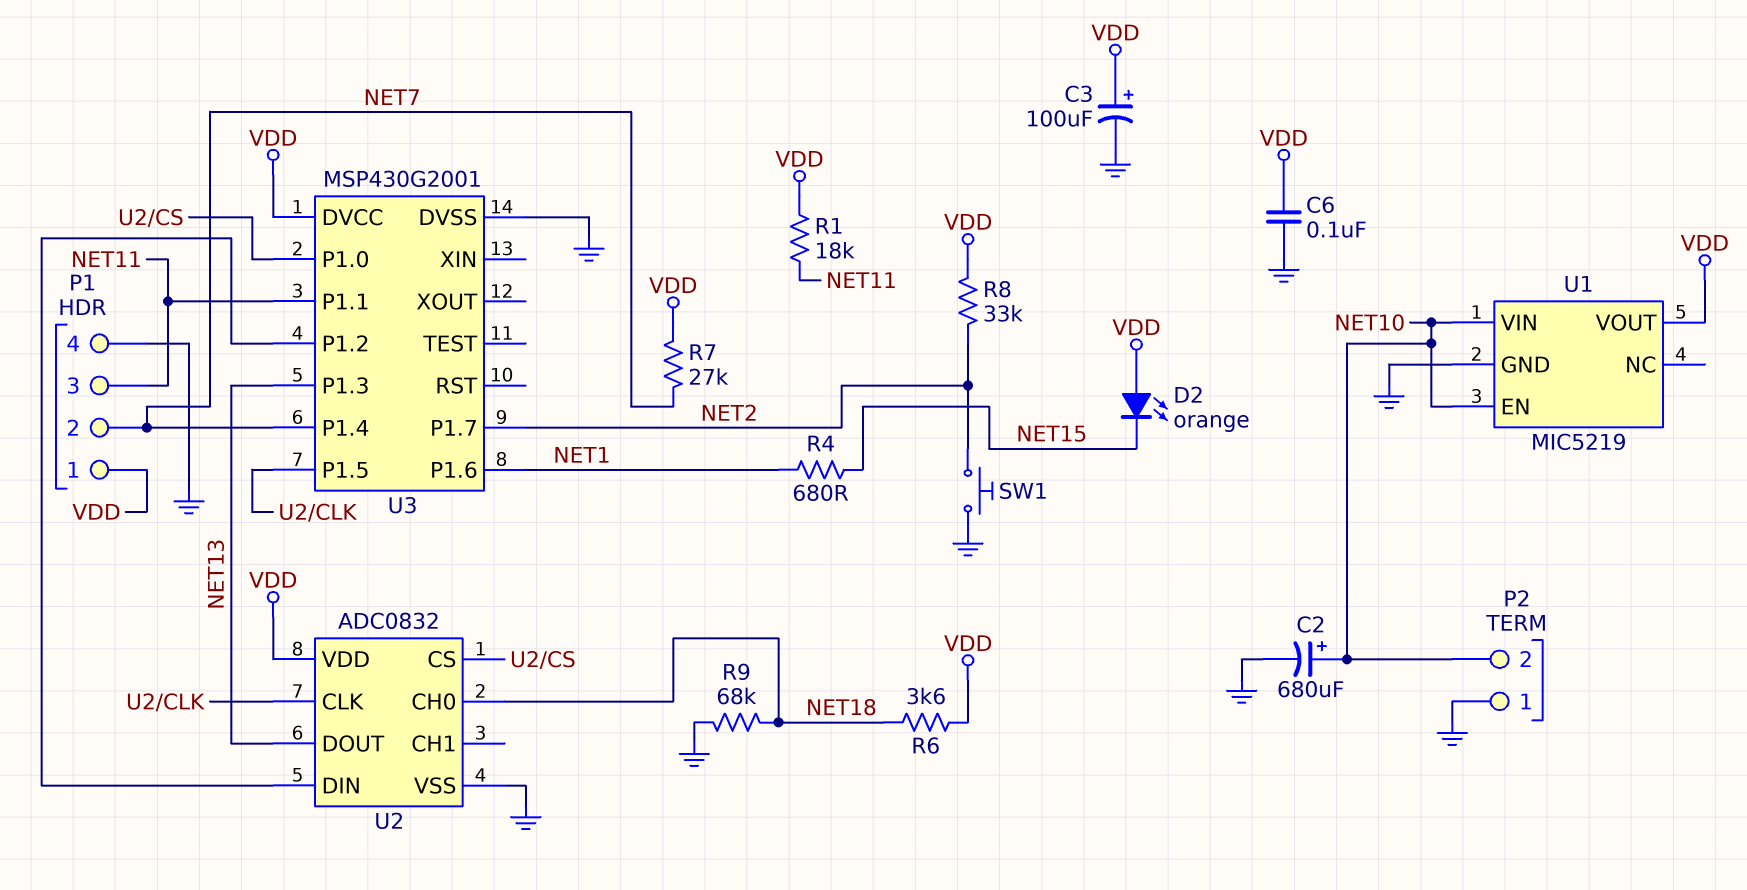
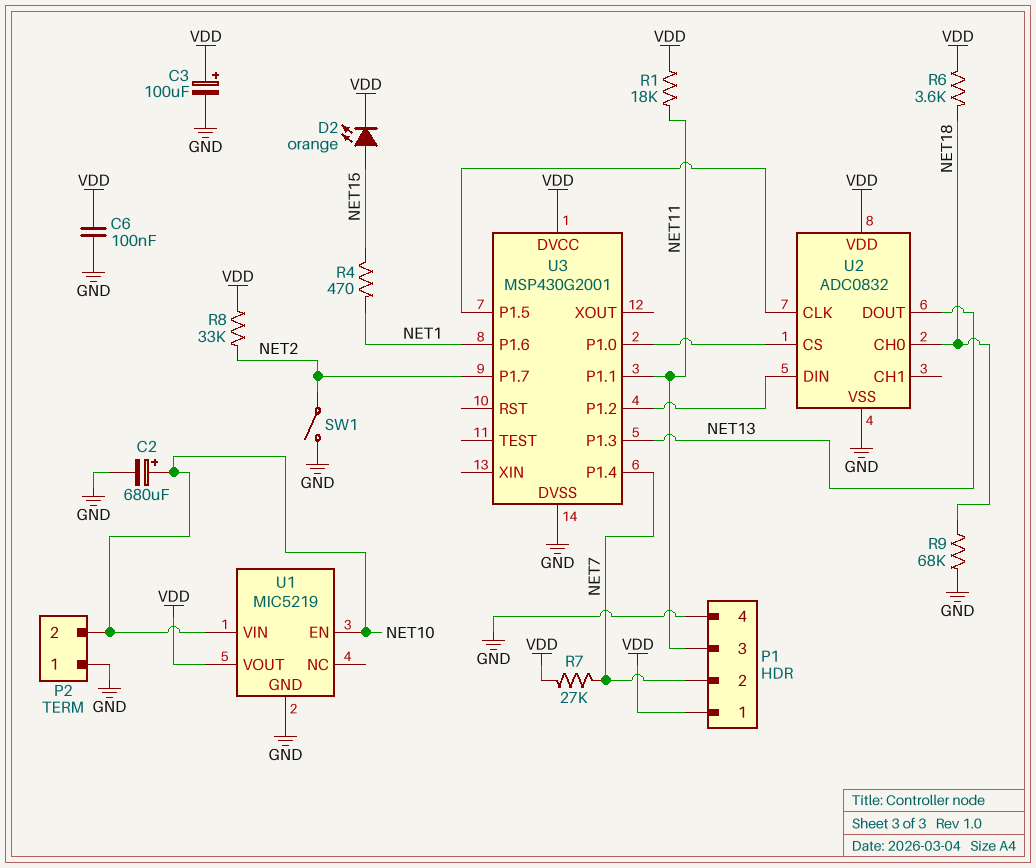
D2: LED orange (A VDD, K NET15) -> LED orange (A NET15, K VDD)
R4: 680 (NET1, NET15) -> 470 (NET1, NET15)
SW1: button (GND, NET2) -> switch (GND, NET2)

